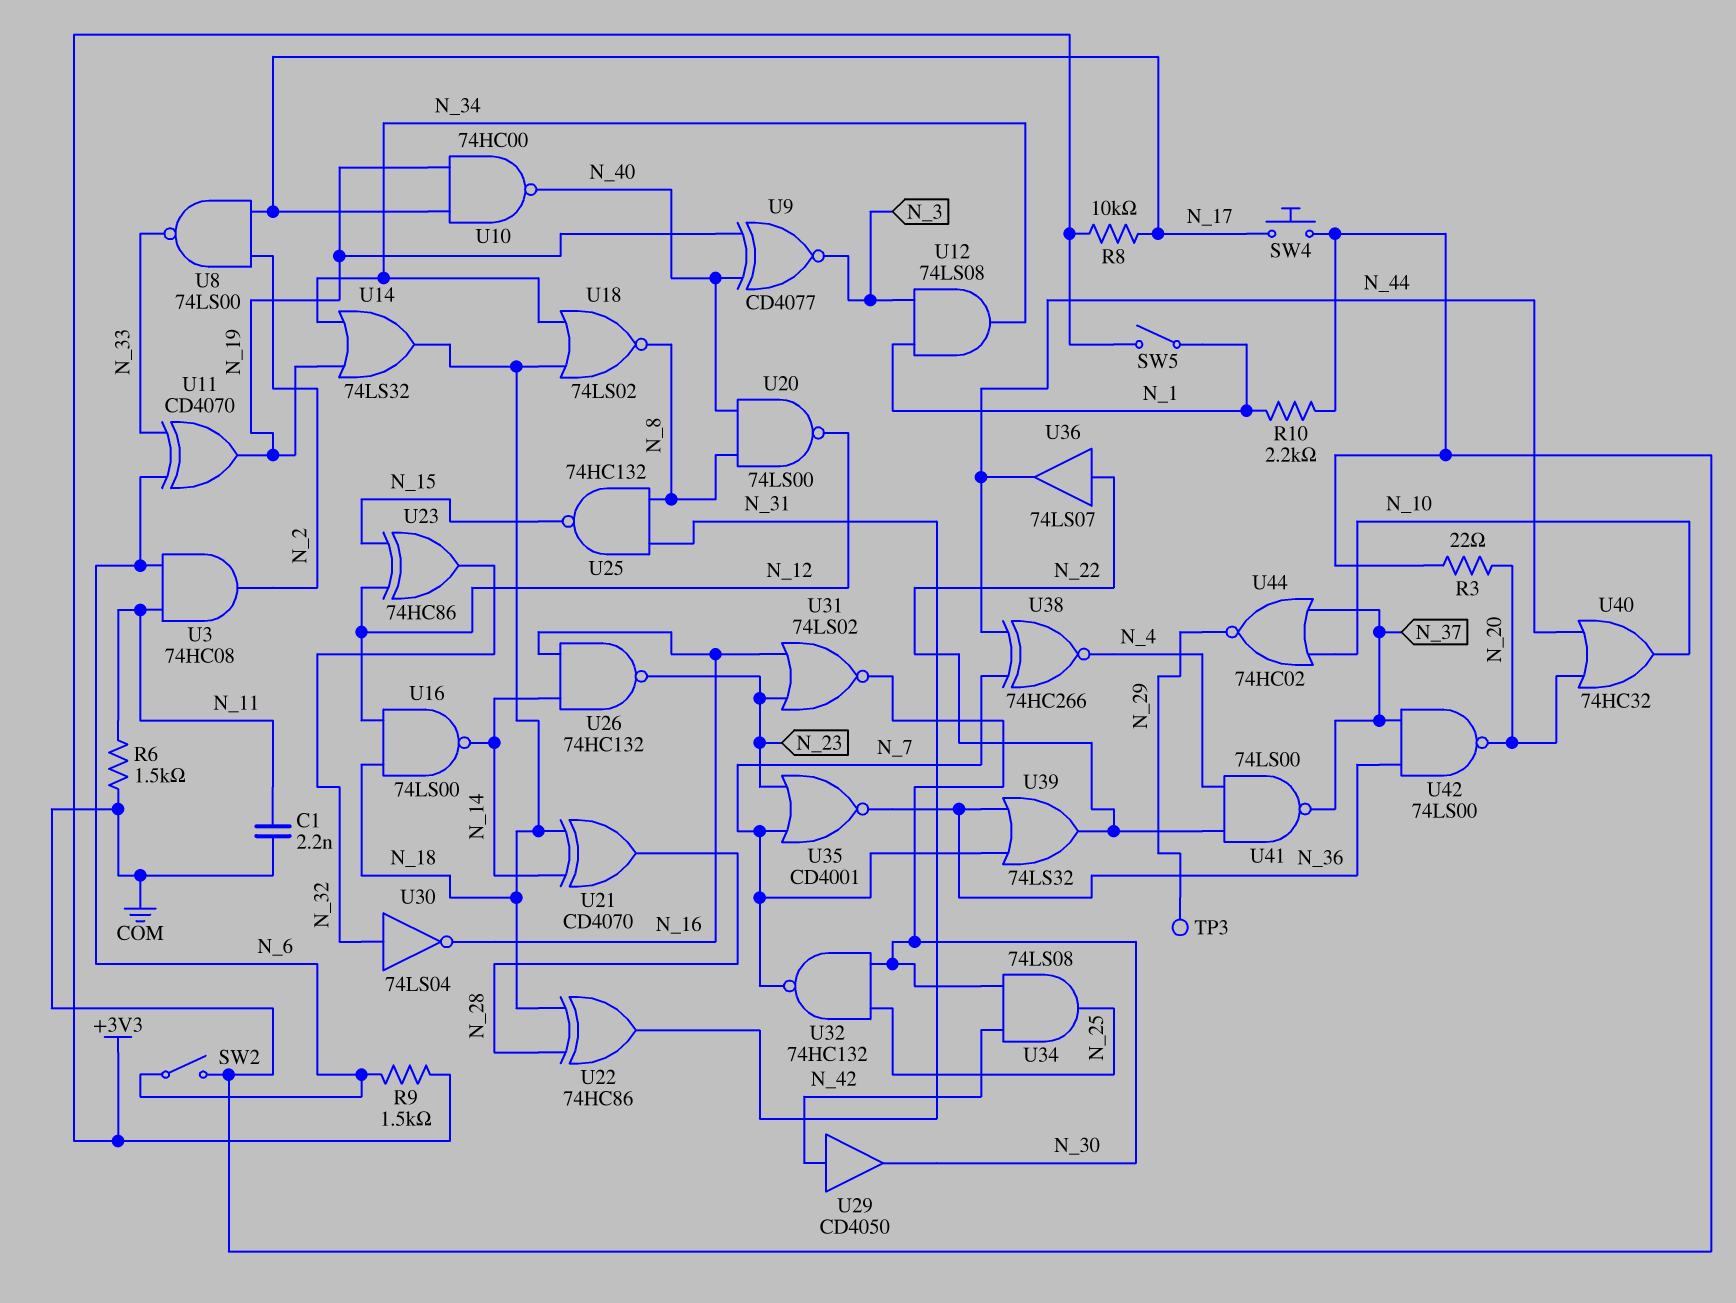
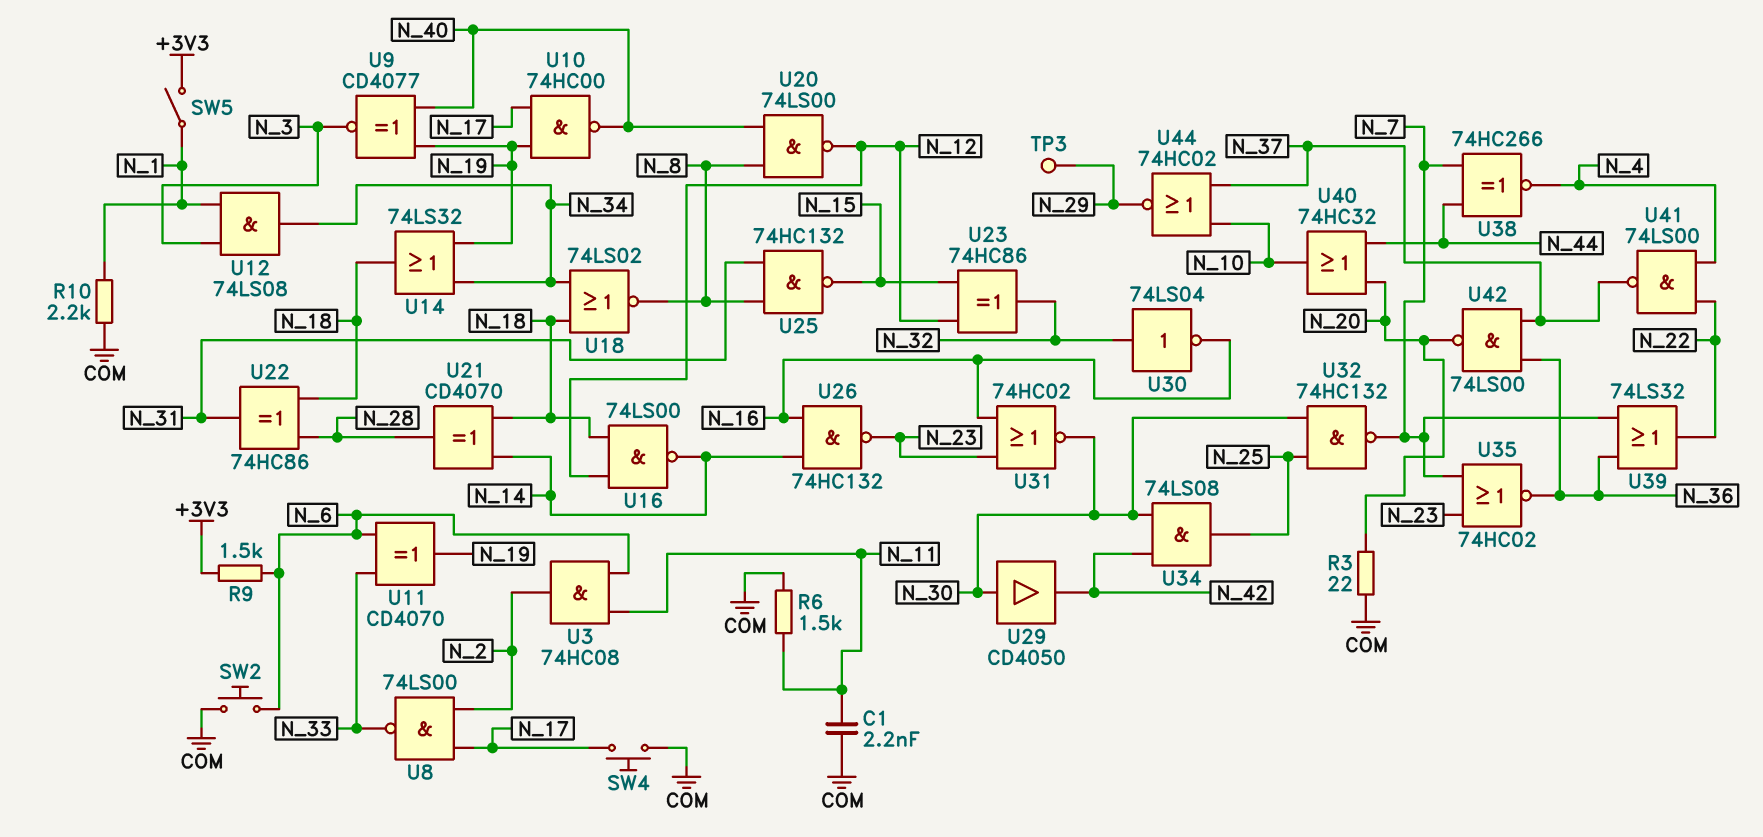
R8: 10k (+3V3, N_17) -> none
SW2: switch (COM, N_6) -> button (COM, N_6)
U29: buffer CD4050 (in N_42, out N_30) -> buffer CD4050 (in N_30, out N_42)
U31: NOR 74LS02 (in N_16, in N_23, out N_30) -> NOR 74HC02 (in N_16, in N_23, out N_30)
U35: NOR CD4001 (in N_7, in N_23, out N_36) -> NOR 74HC02 (in N_7, in N_23, out N_36)
U36: buffer 74LS07 (in N_22, out N_44) -> none

